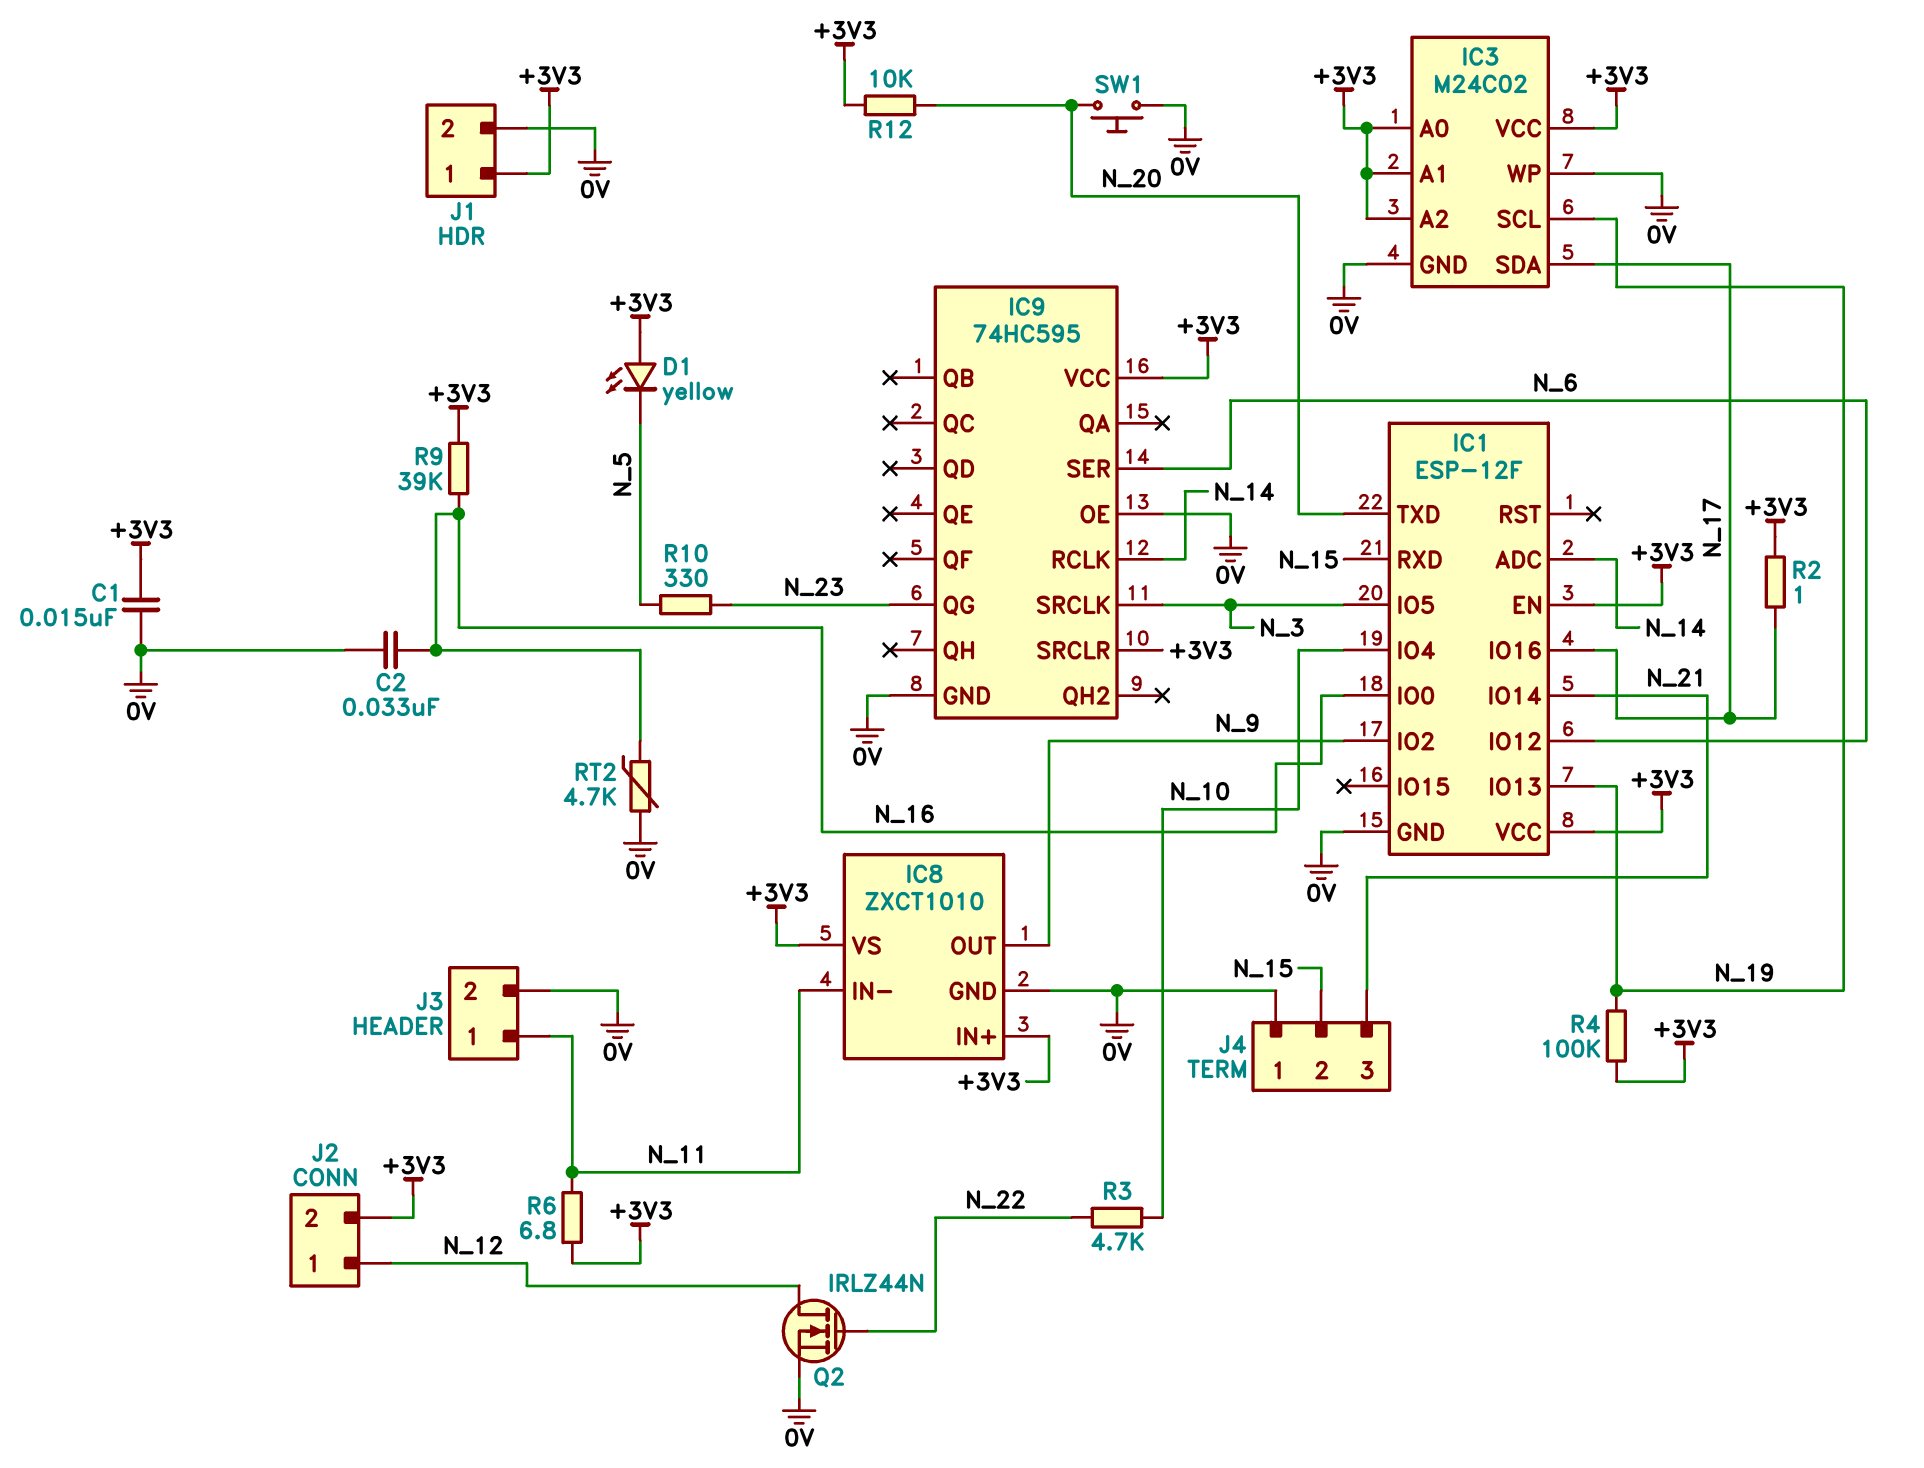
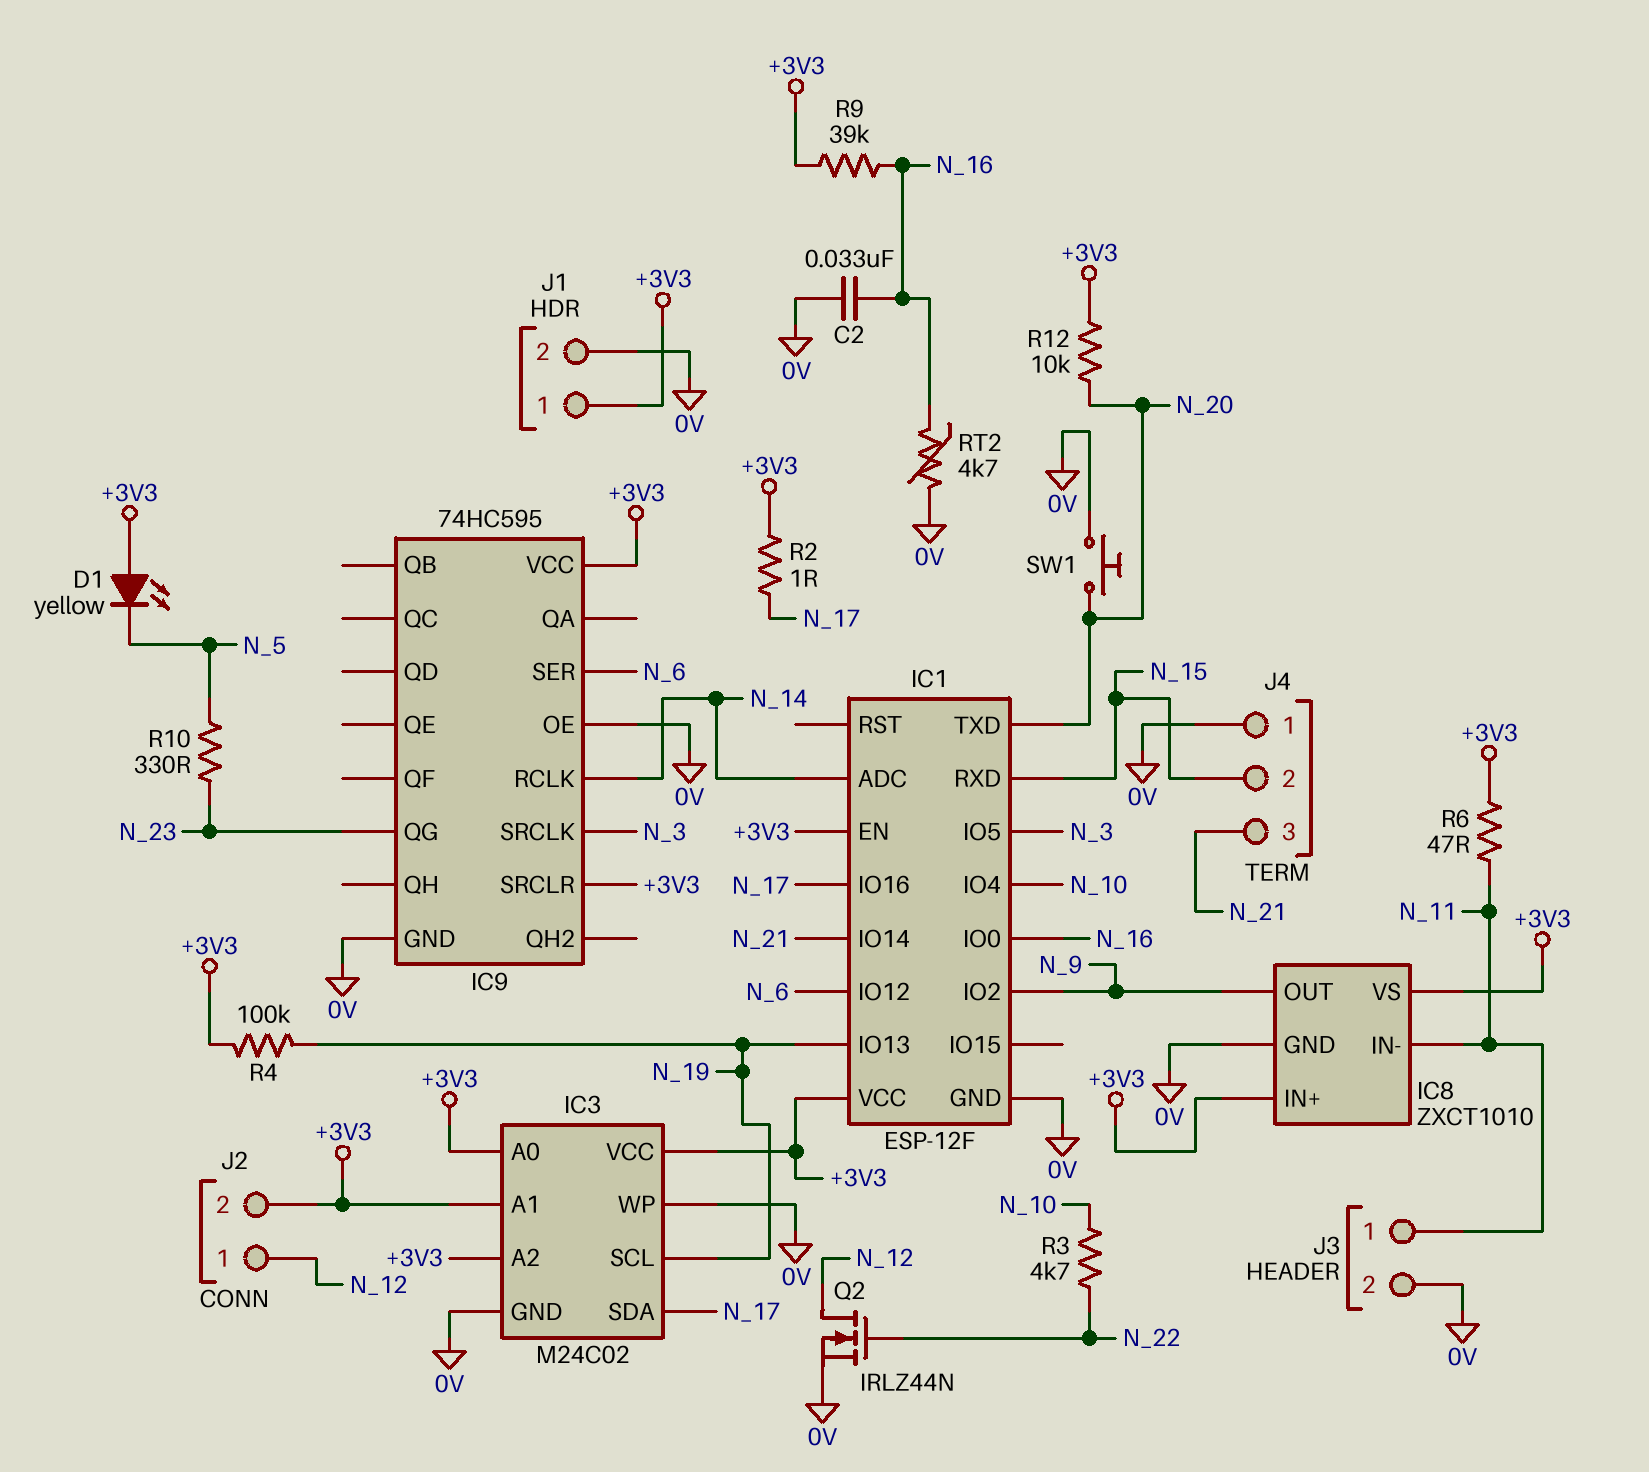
C1: 15nF (+3V3, 0V) -> none
R6: 6.8 (+3V3, N_11) -> 47 (+3V3, N_11)

